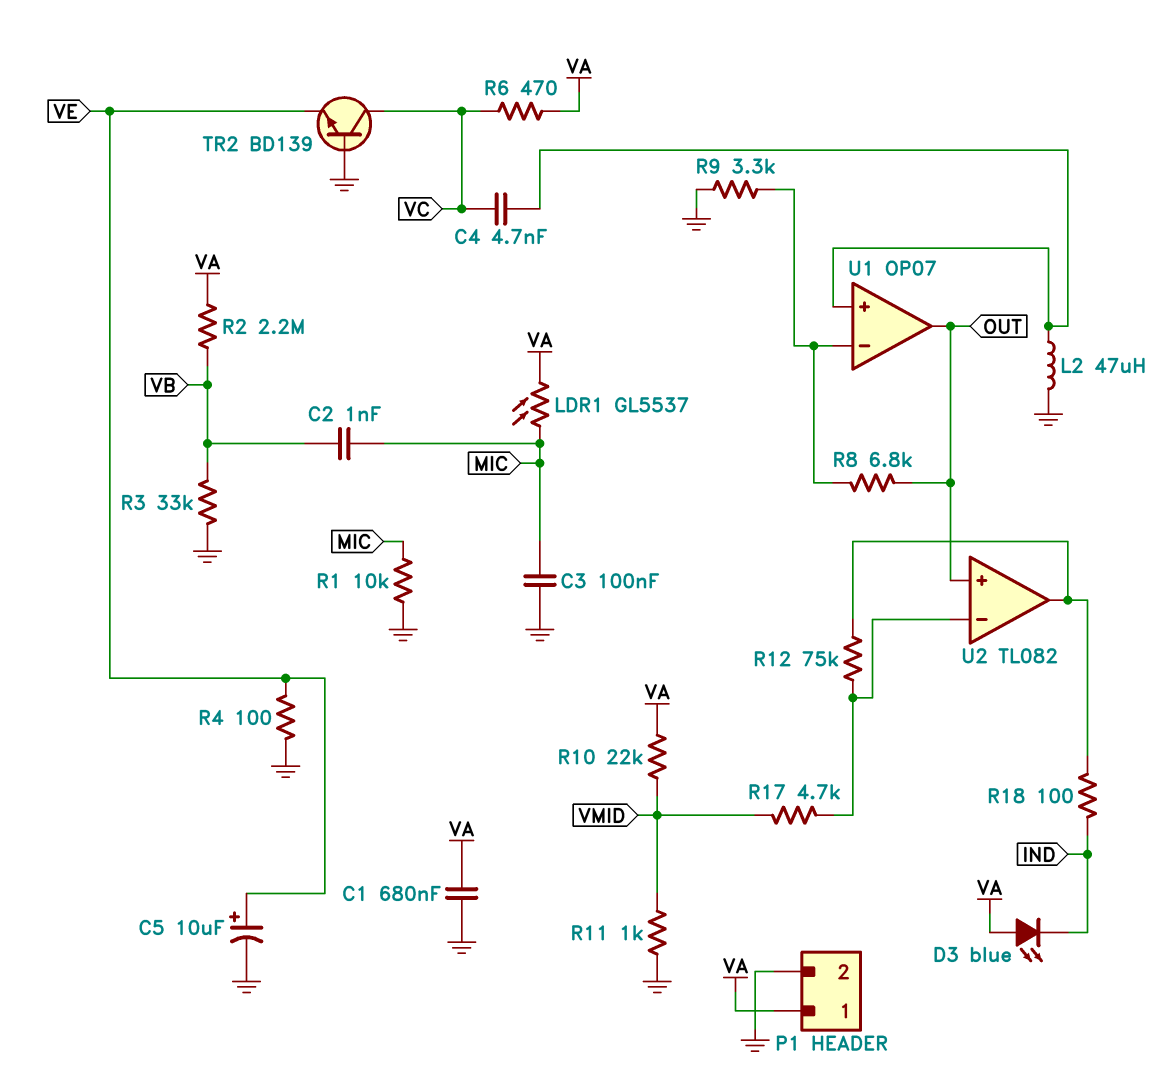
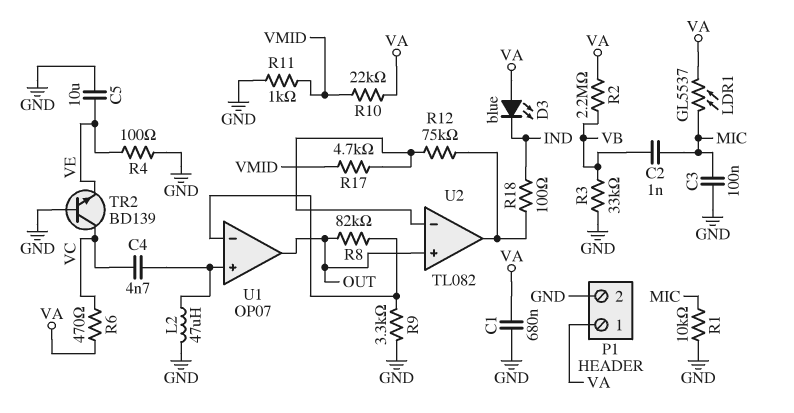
C5: 10uF (plus VE, minus GND) -> 10uF (GND, VE)
R8: 6.8k (OUT, U1/in-) -> 82k (OUT, U1/in-)

